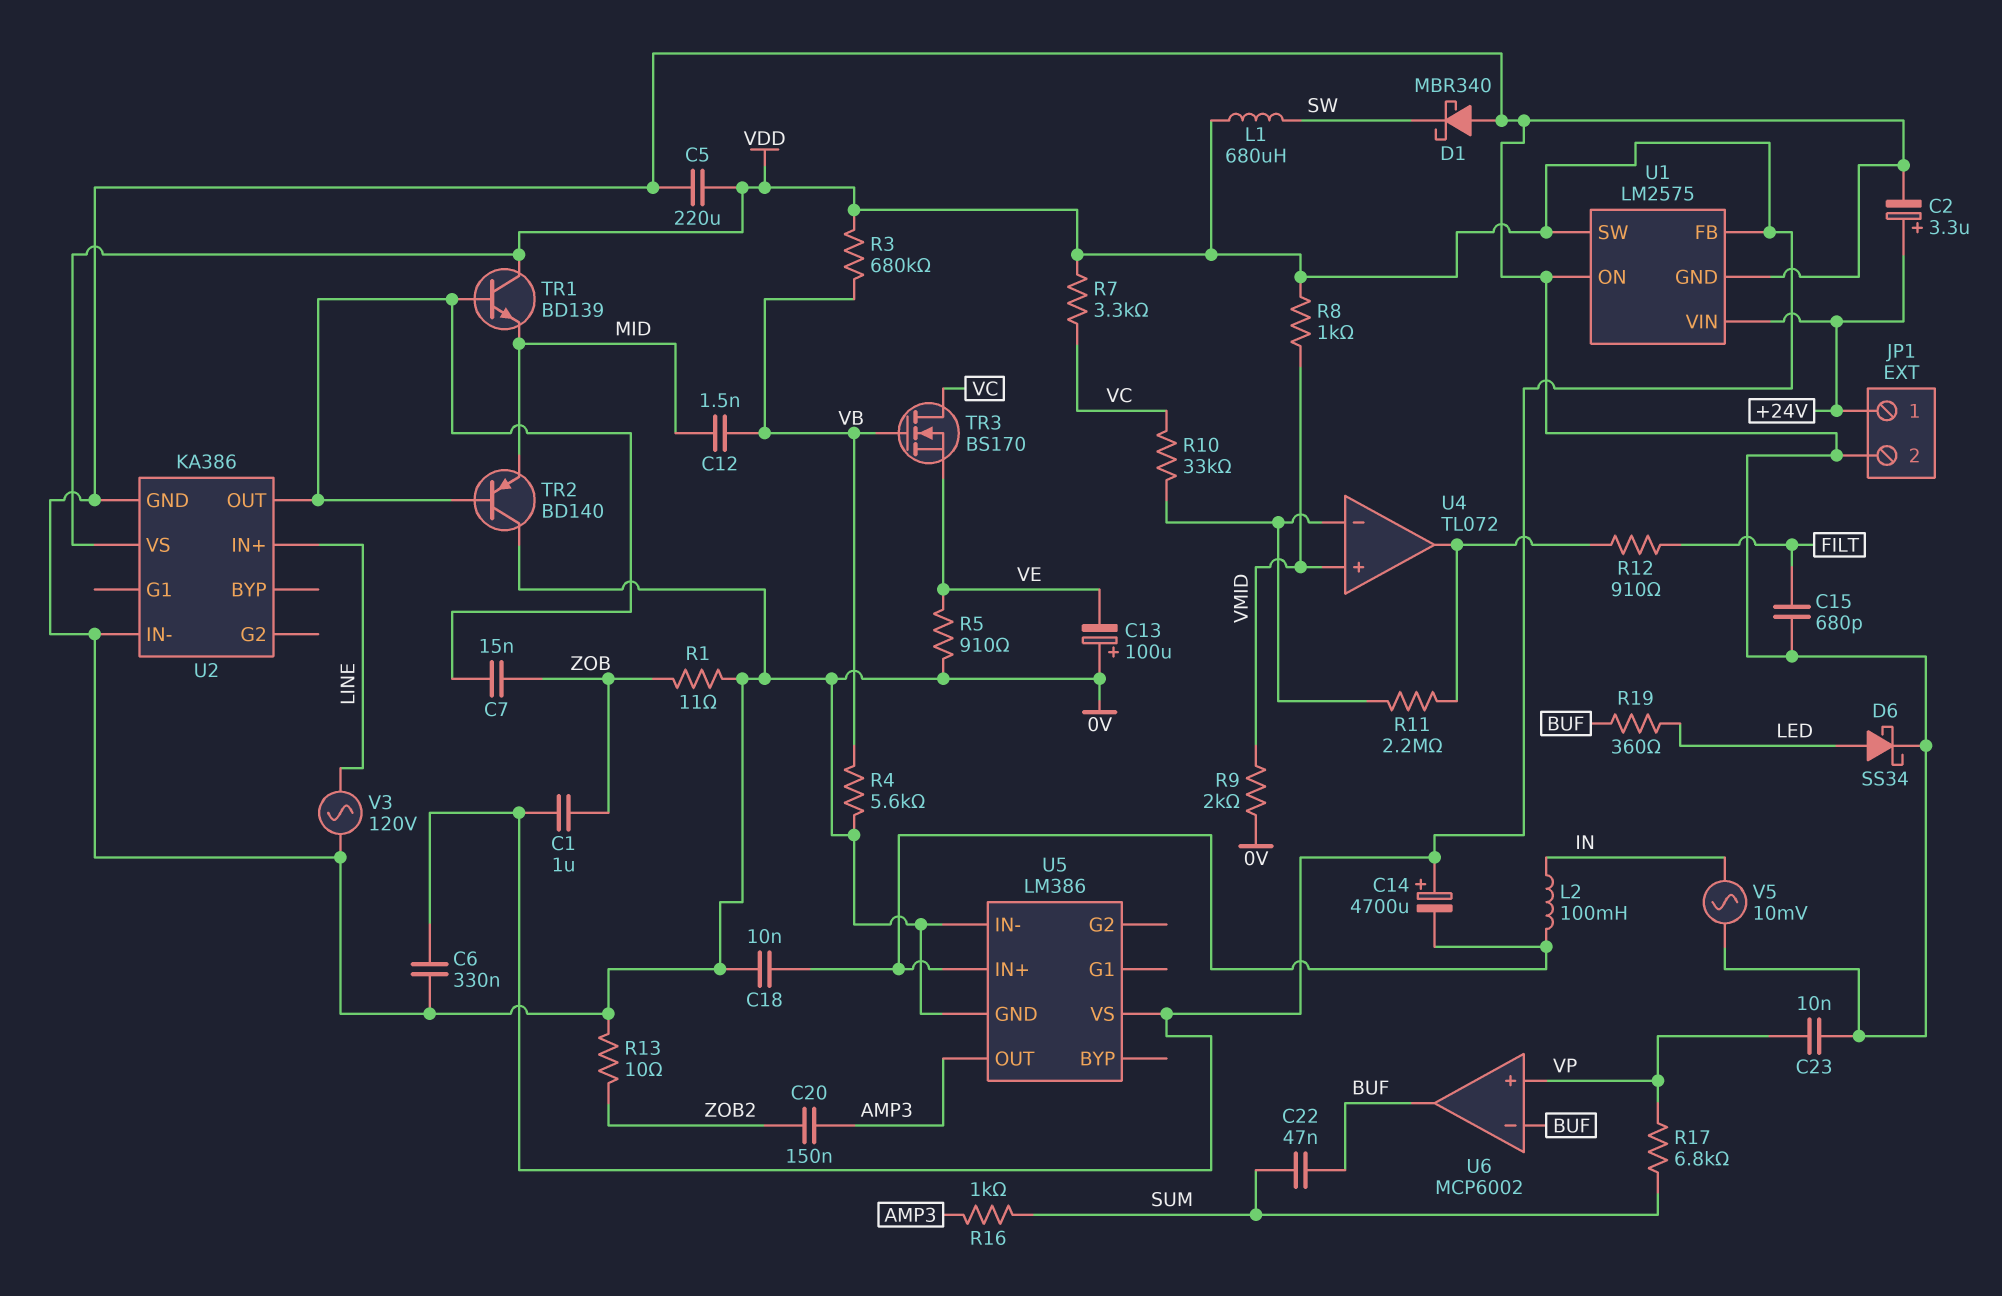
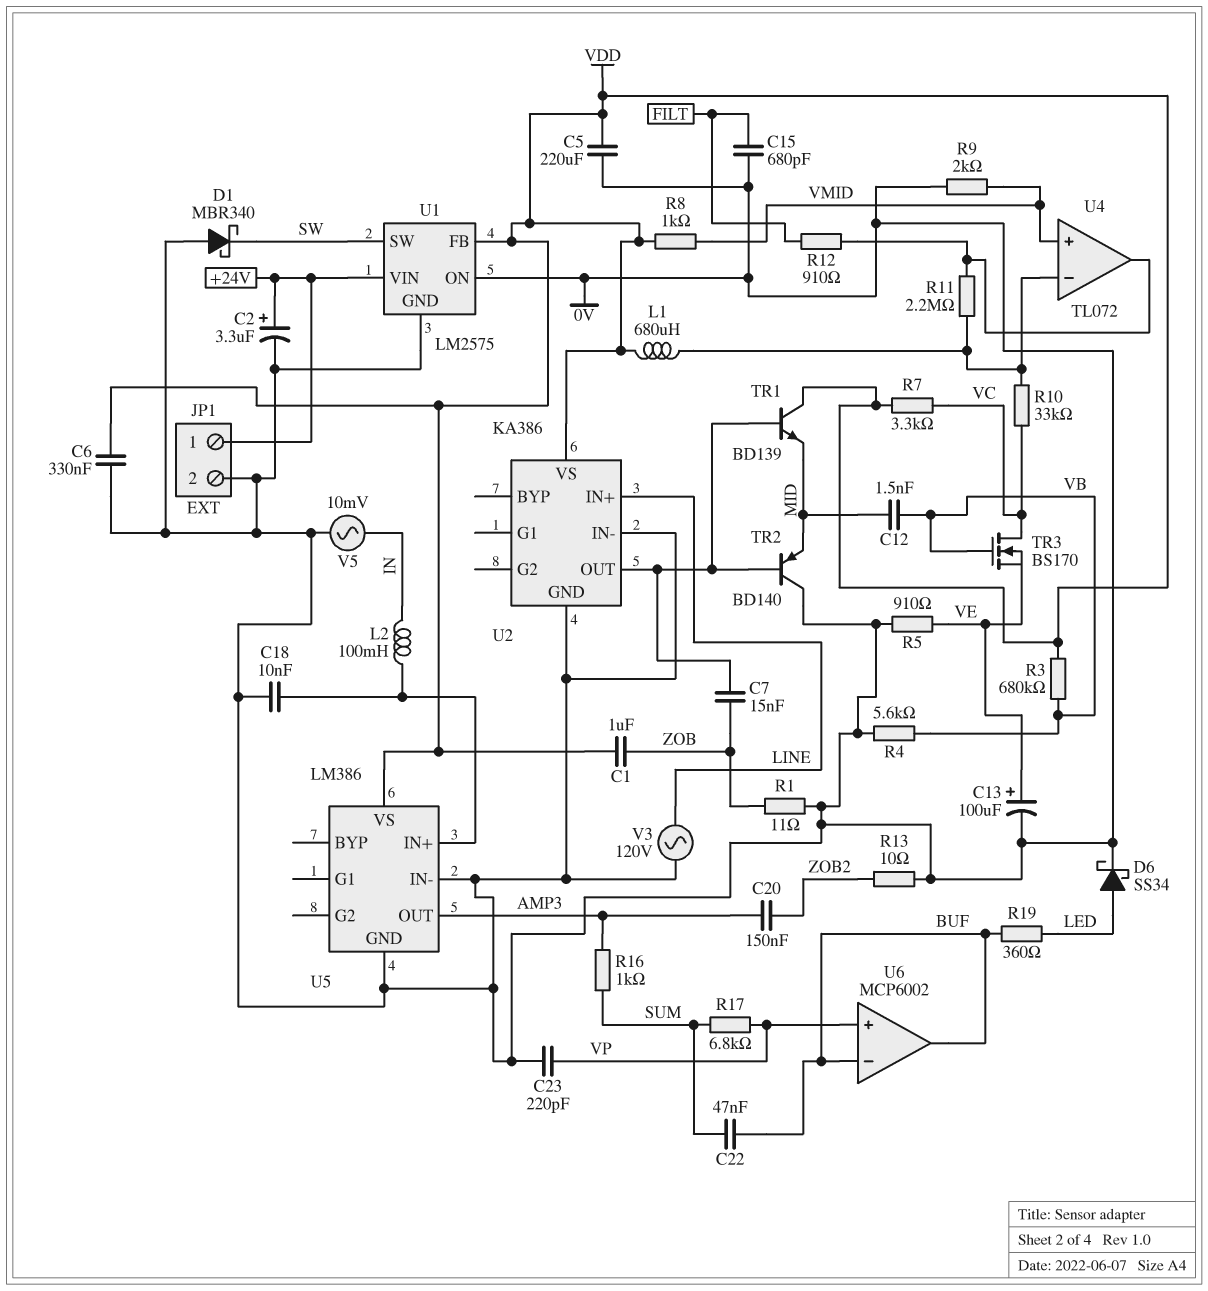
C13: 100uF (plus 0V, minus VE) -> 100uF (plus VE, minus 0V)
C14: 4700uF (plus VDD, minus U5/IN+) -> none
C23: 10nF (0V, VP) -> 220pF (0V, VP)
L1: 680uH (SW, VDD) -> 680uH (U4/in-, VDD)
U1 pin SW: VDD -> SW

